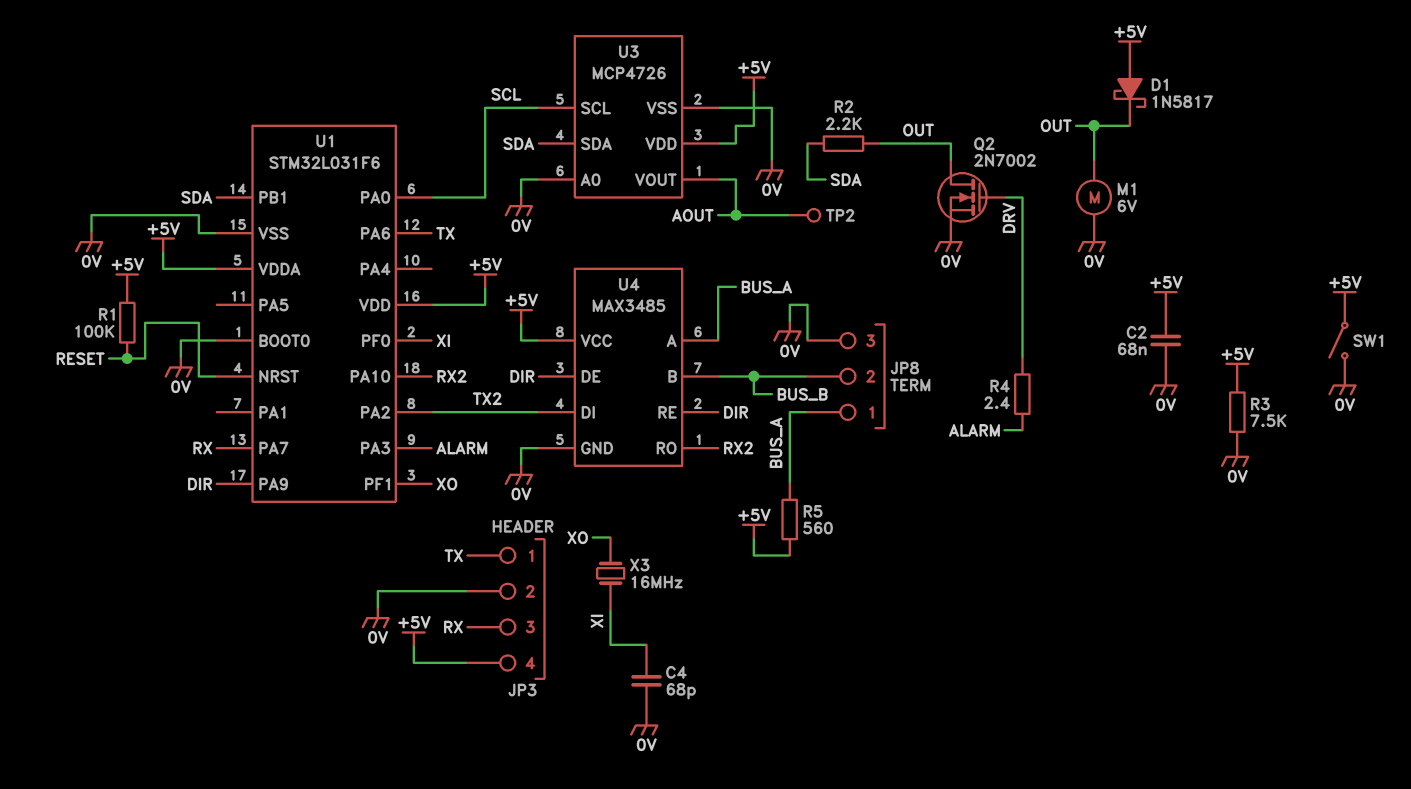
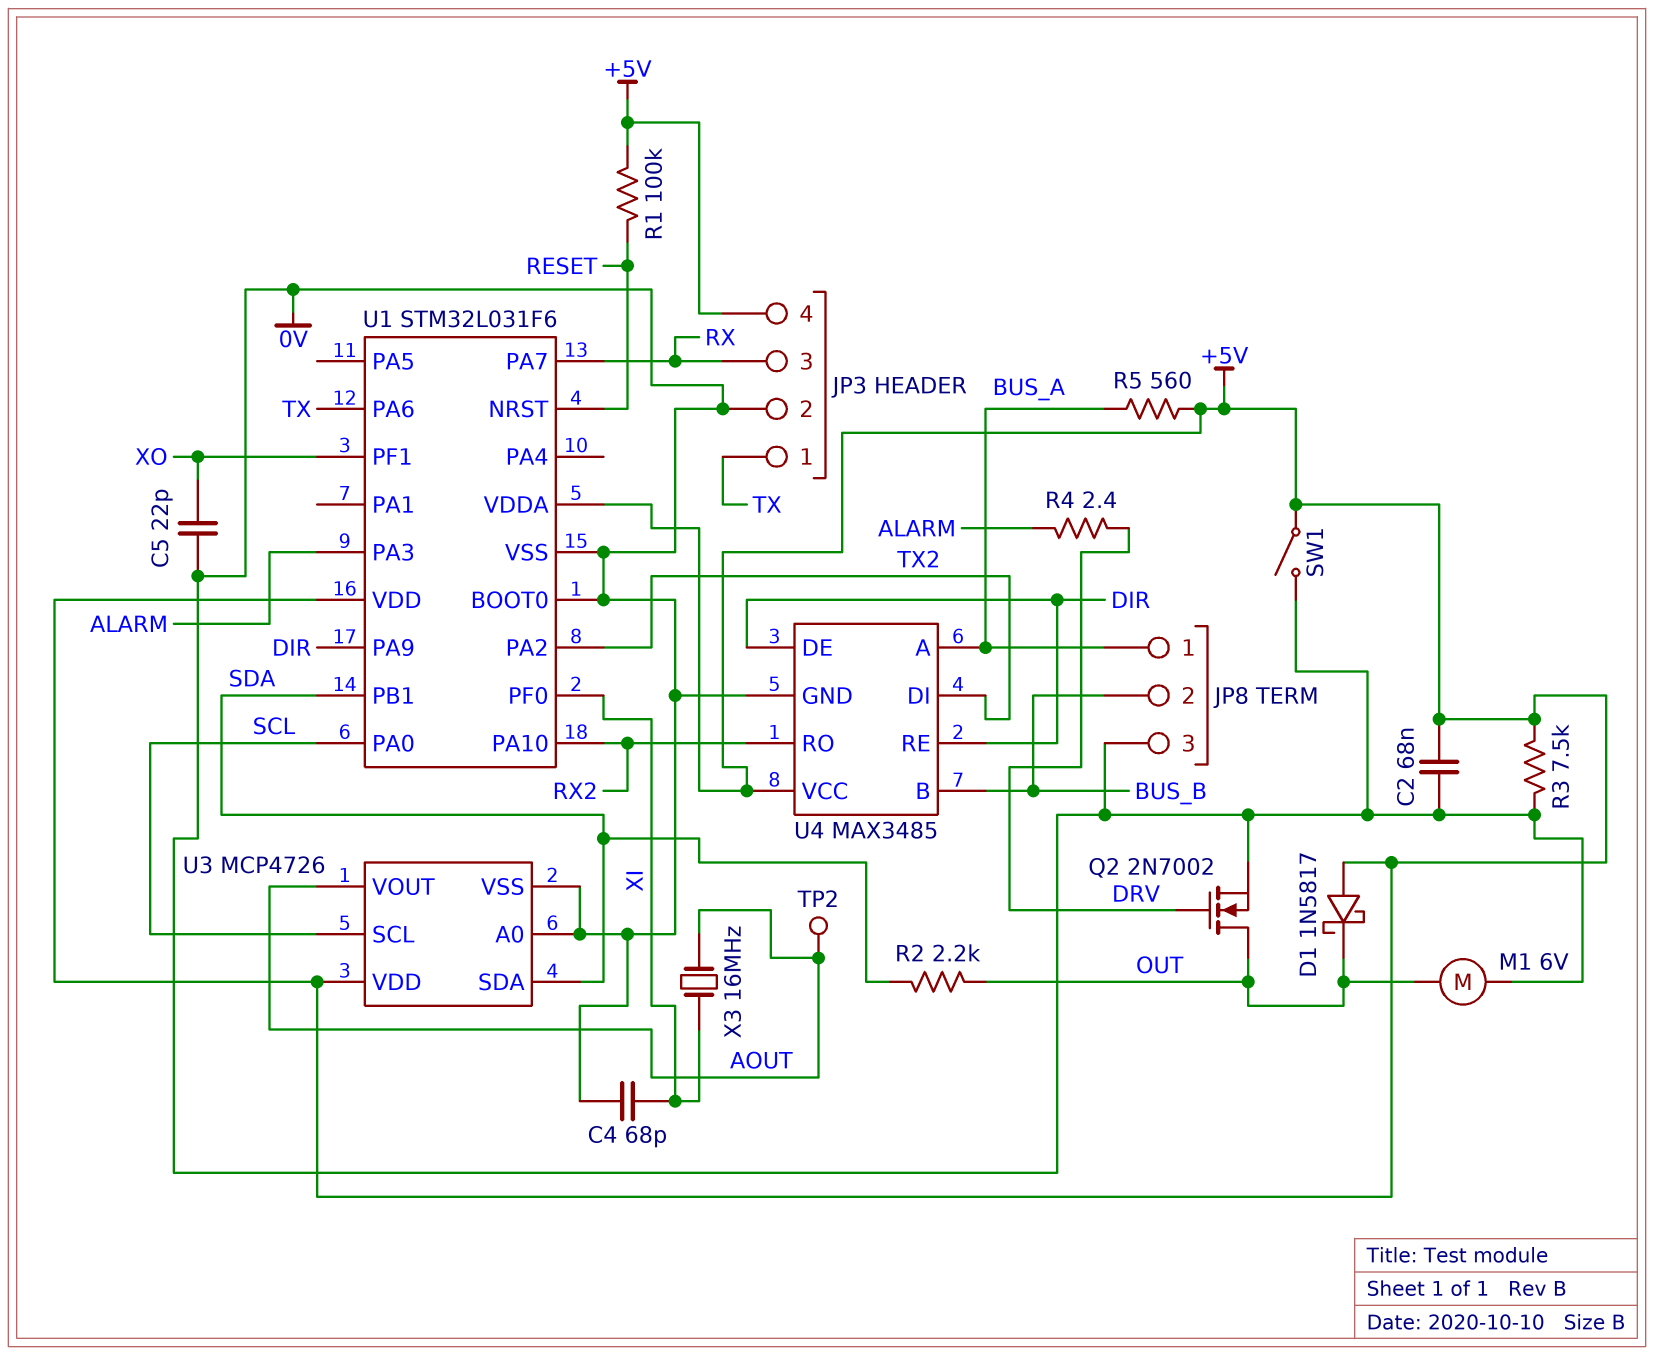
C5: none -> 22pF (0V, XO)
X3: 16MHz (XI, XO) -> 16MHz (AOUT, XI)

